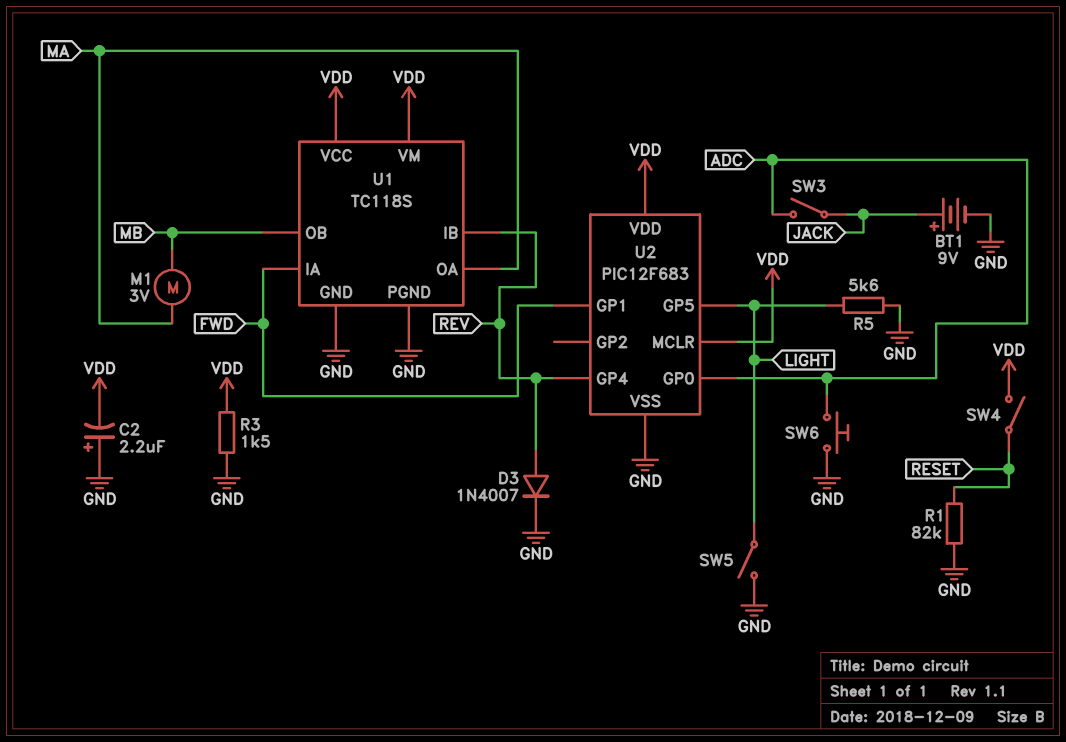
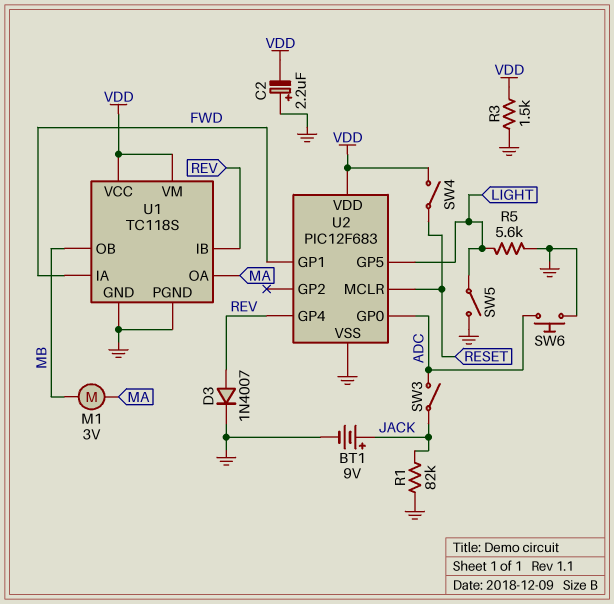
R1: 82k (GND, RESET) -> 82k (GND, JACK)
U2 pin MCLR: VDD -> RESET

